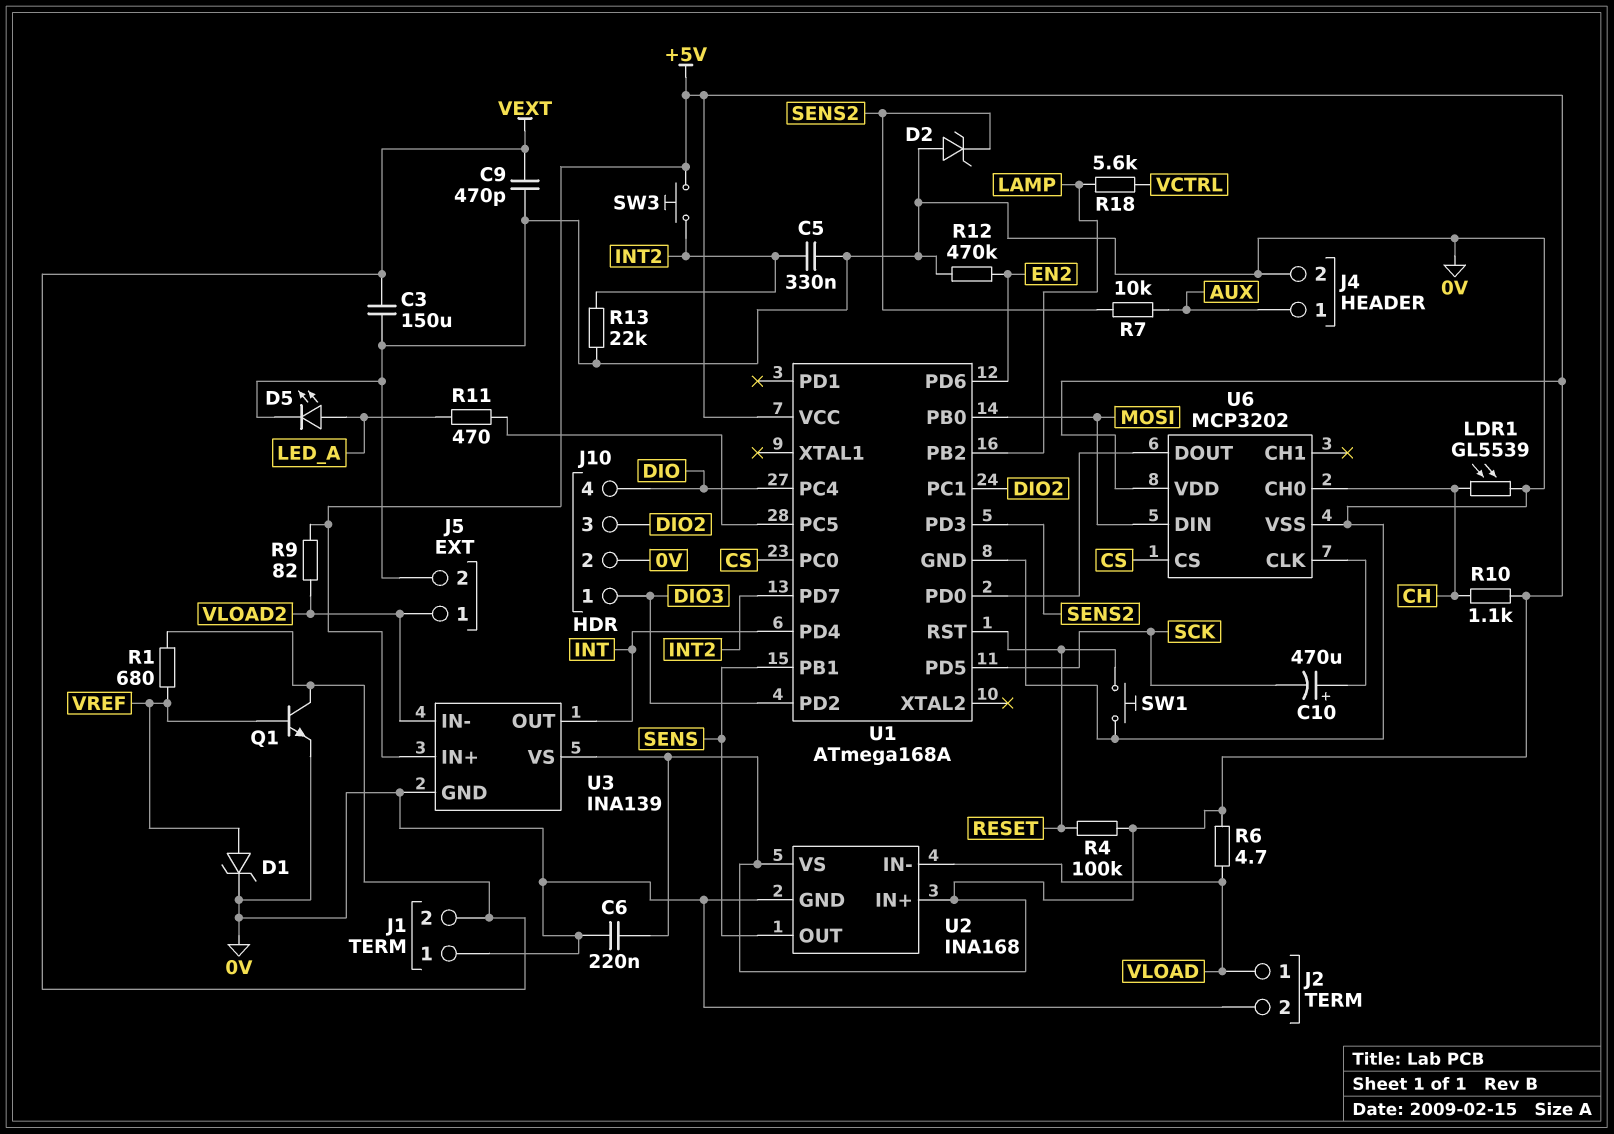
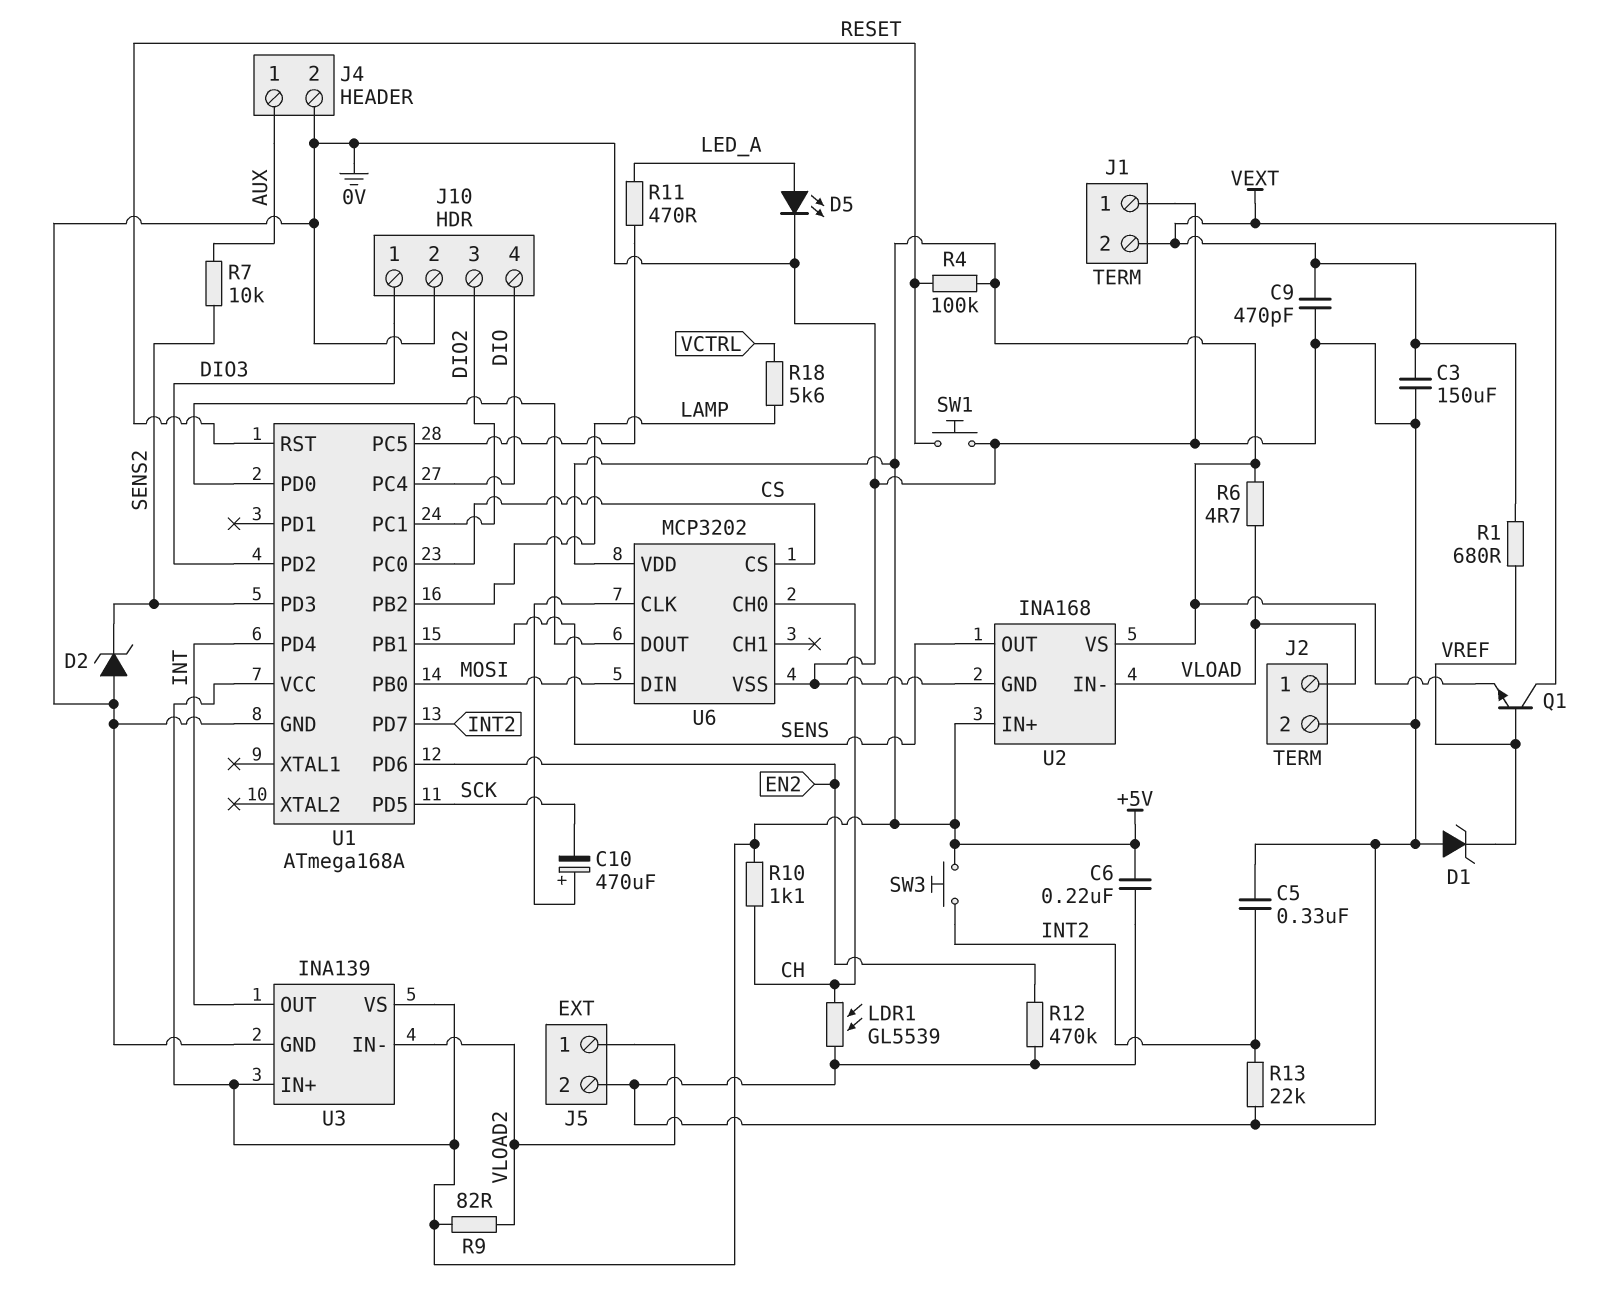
D1: zener (A VREF, K 0V) -> zener (A 0V, K VREF)
Q1: NPN (B VREF, C VEXT, E 0V) -> NPN (B VREF, C VEXT, E +5V)

